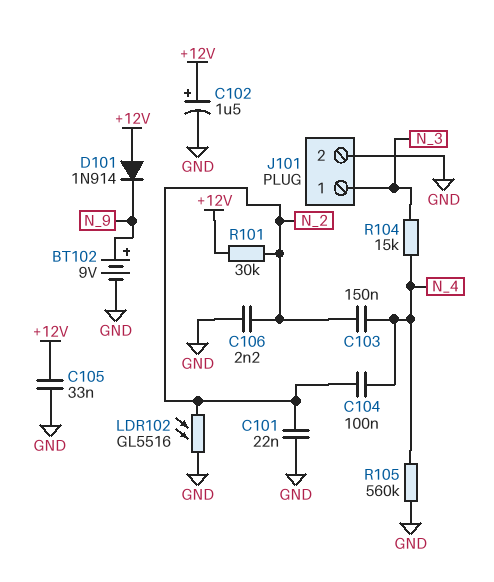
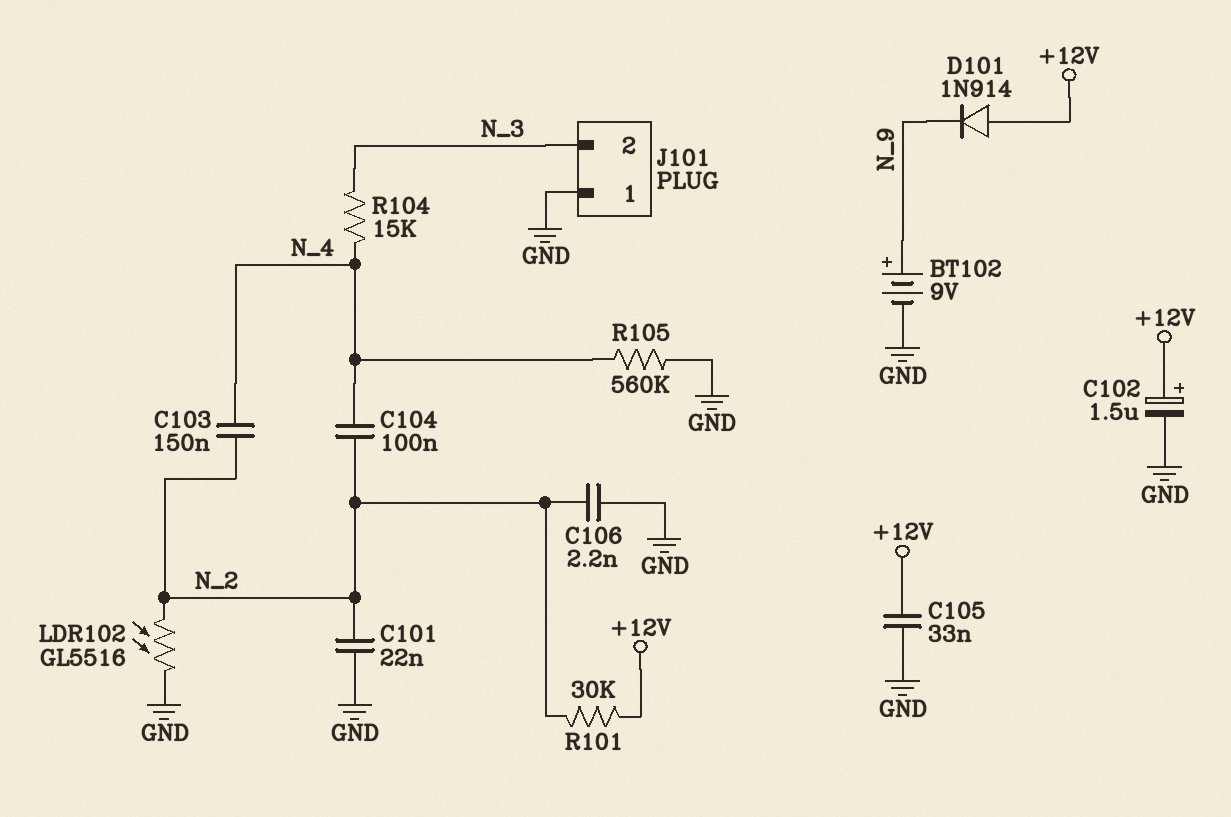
J101 pin 1: N_3 -> GND
J101 pin 2: GND -> N_3

